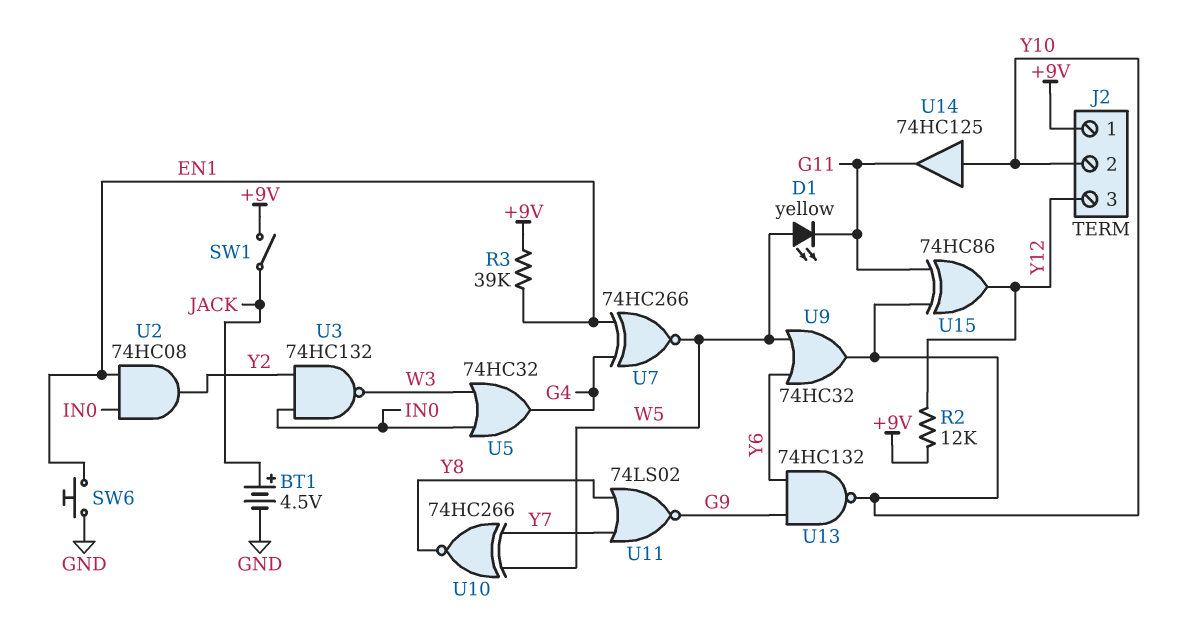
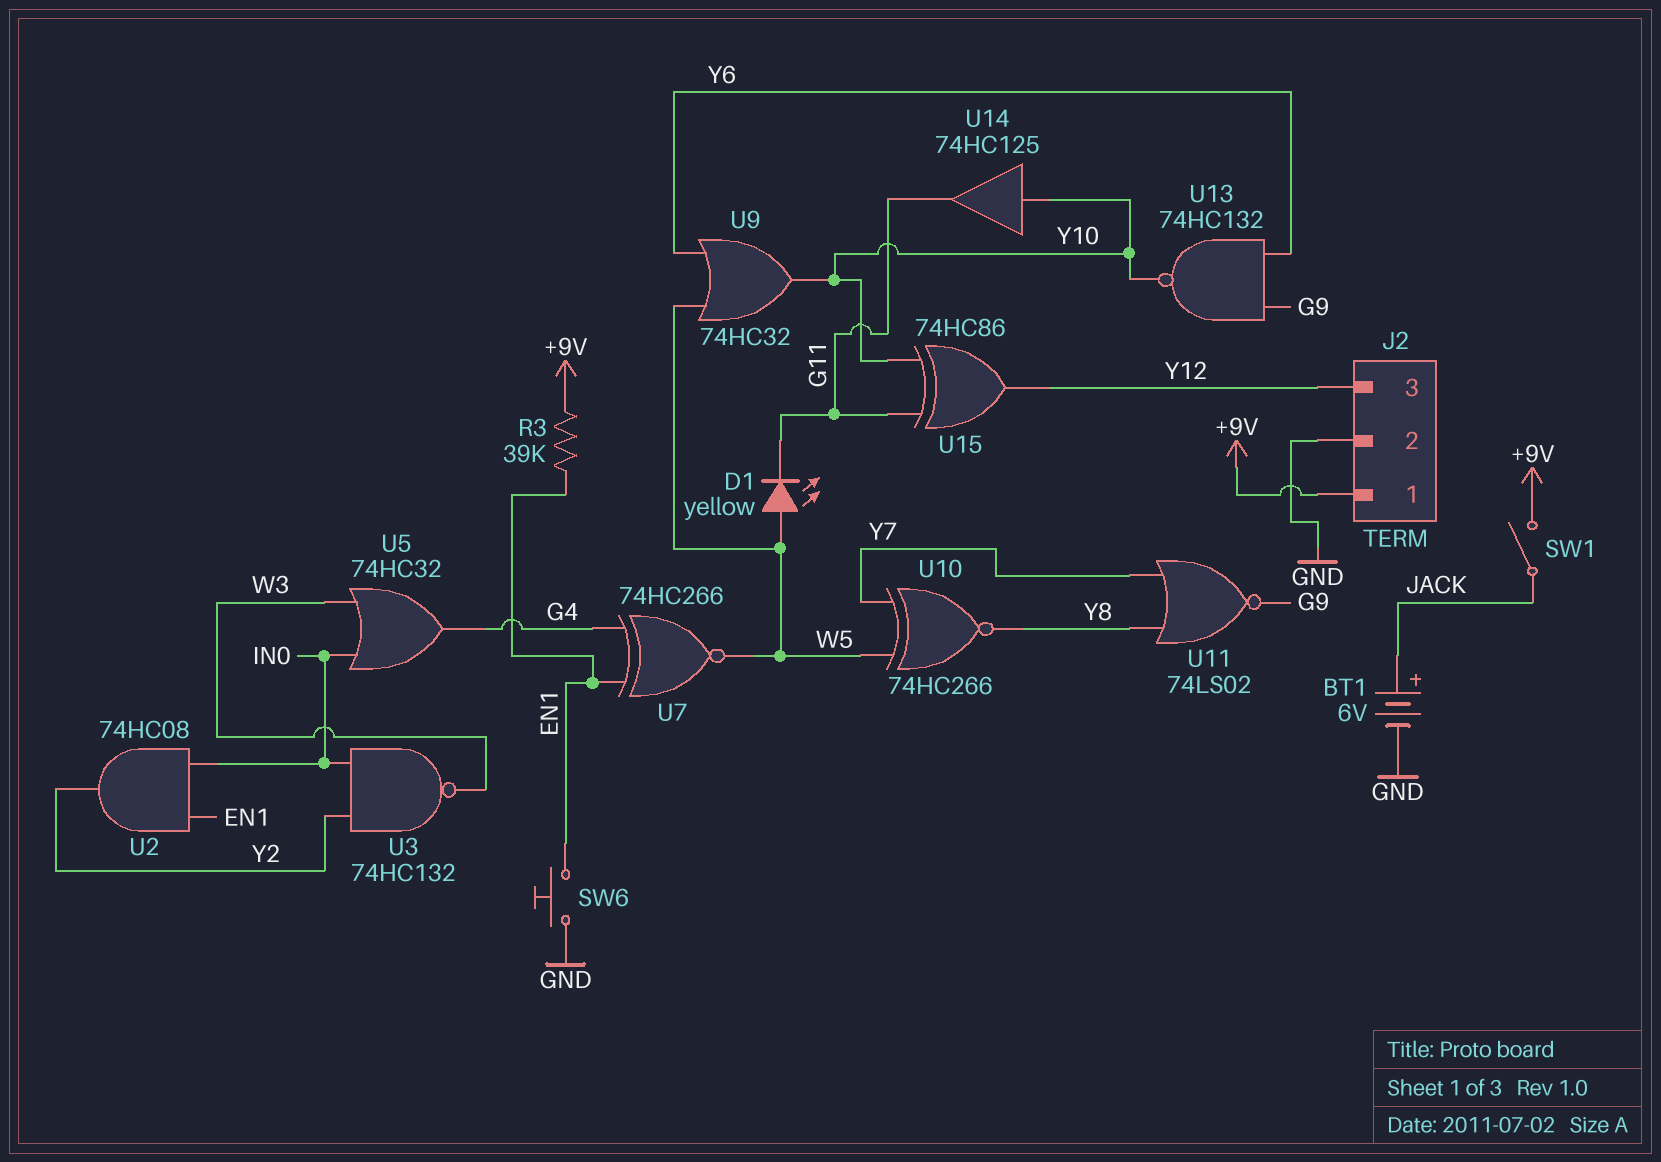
BT1: 4.5V (plus JACK, minus GND) -> 6V (plus JACK, minus GND)
J2 pin 2: Y10 -> GND
R2: 12k (+9V, Y12) -> none

